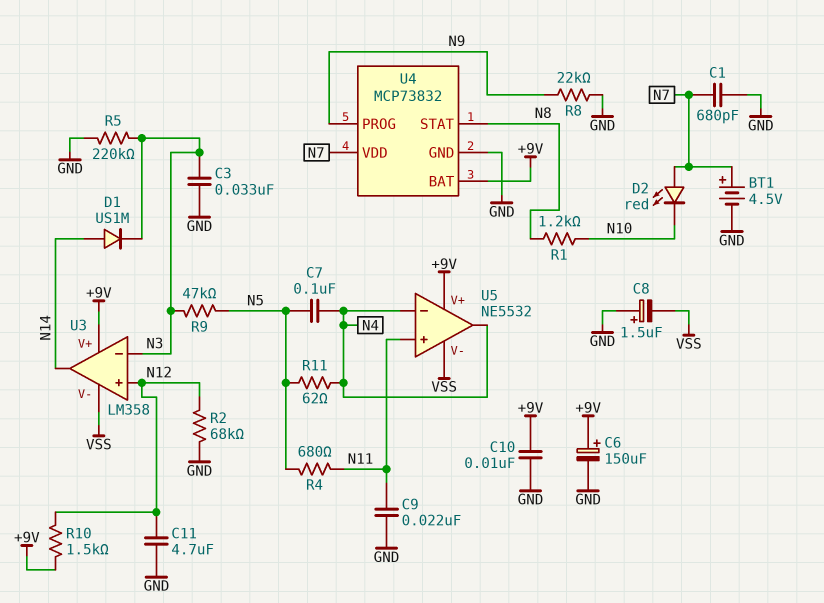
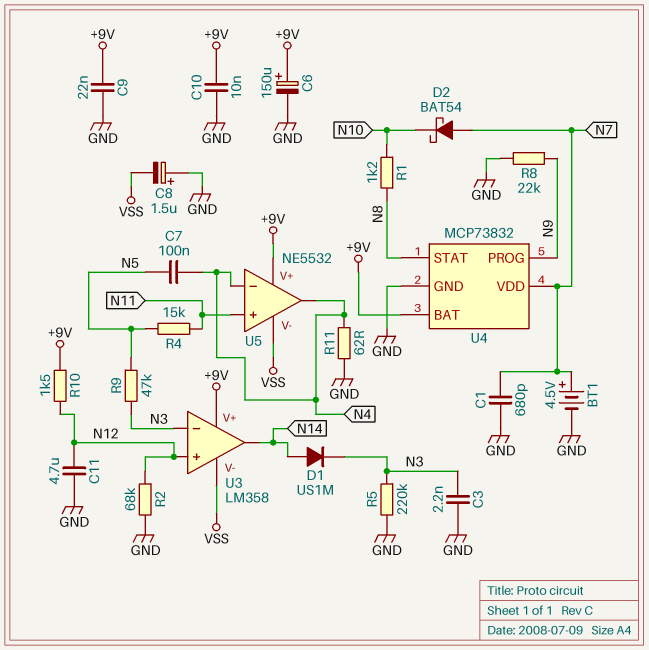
C3: 33nF (GND, N3) -> 2.2nF (GND, N3)
C9: 22nF (GND, N11) -> 22nF (+9V, GND)
D2: LED red (A N7, K N10) -> schottky BAT54 (A N7, K N10)
R4: 680 (N5, N11) -> 15k (N5, N11)
R11: 62 (N4, N5) -> 62 (GND, N4)

